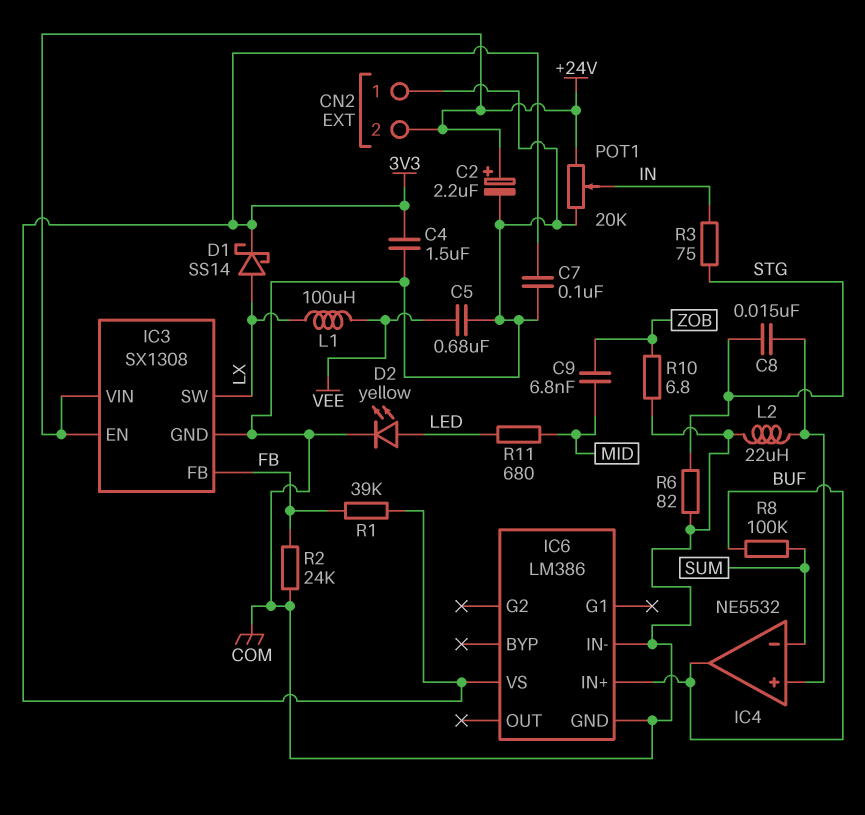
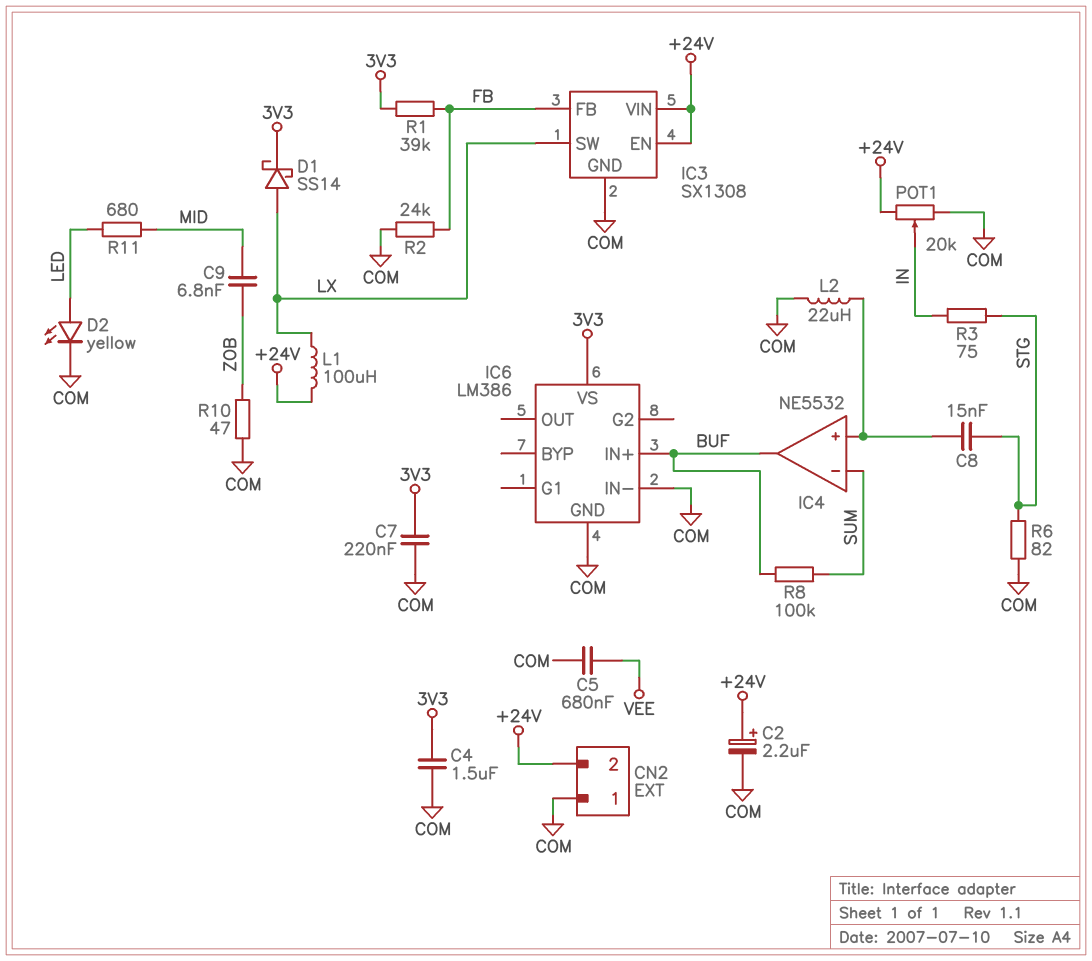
C7: 100nF (3V3, COM) -> 220nF (3V3, COM)
L1: 100uH (LX, VEE) -> 100uH (+24V, LX)
R10: 6.8 (COM, ZOB) -> 47 (COM, ZOB)

